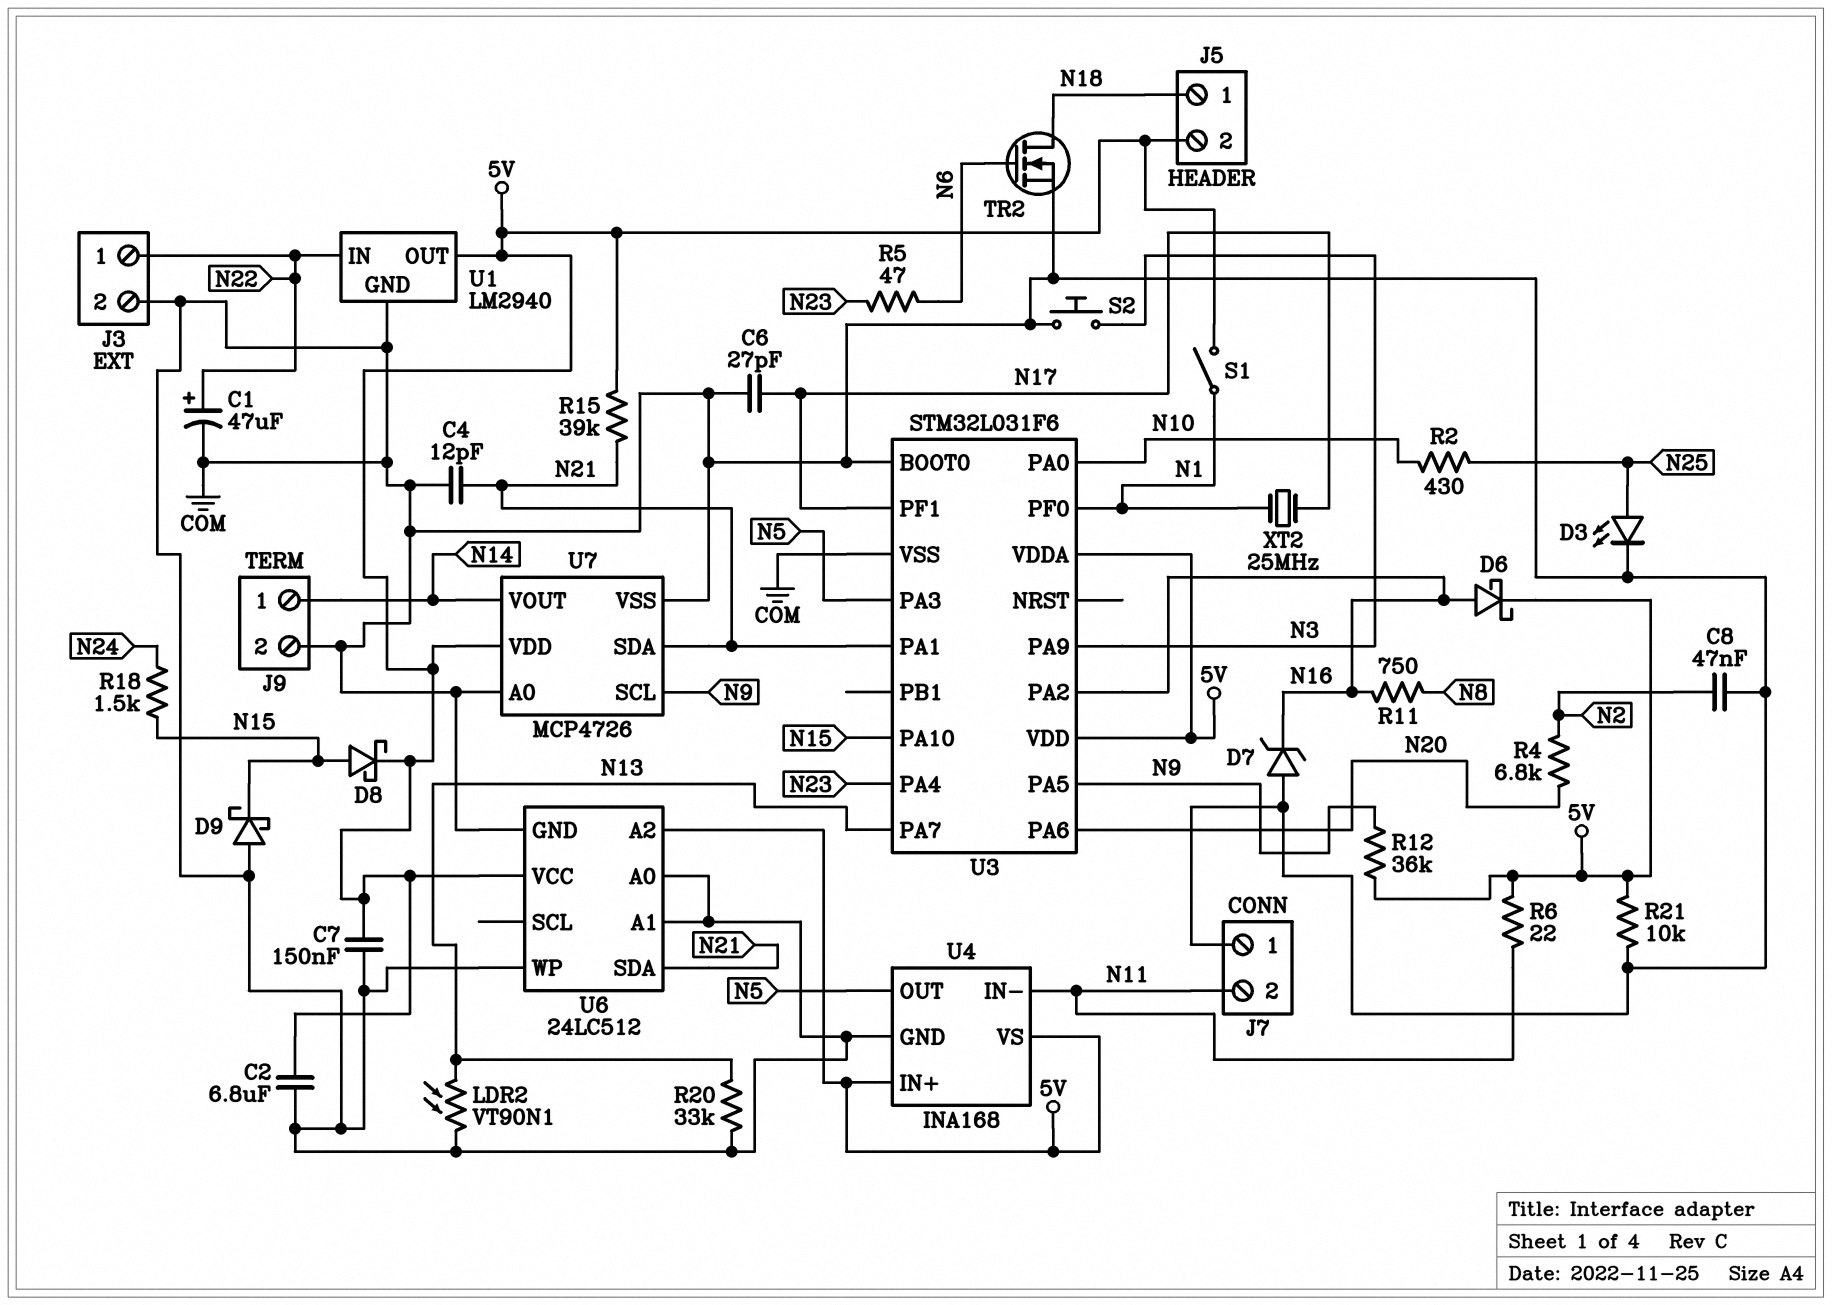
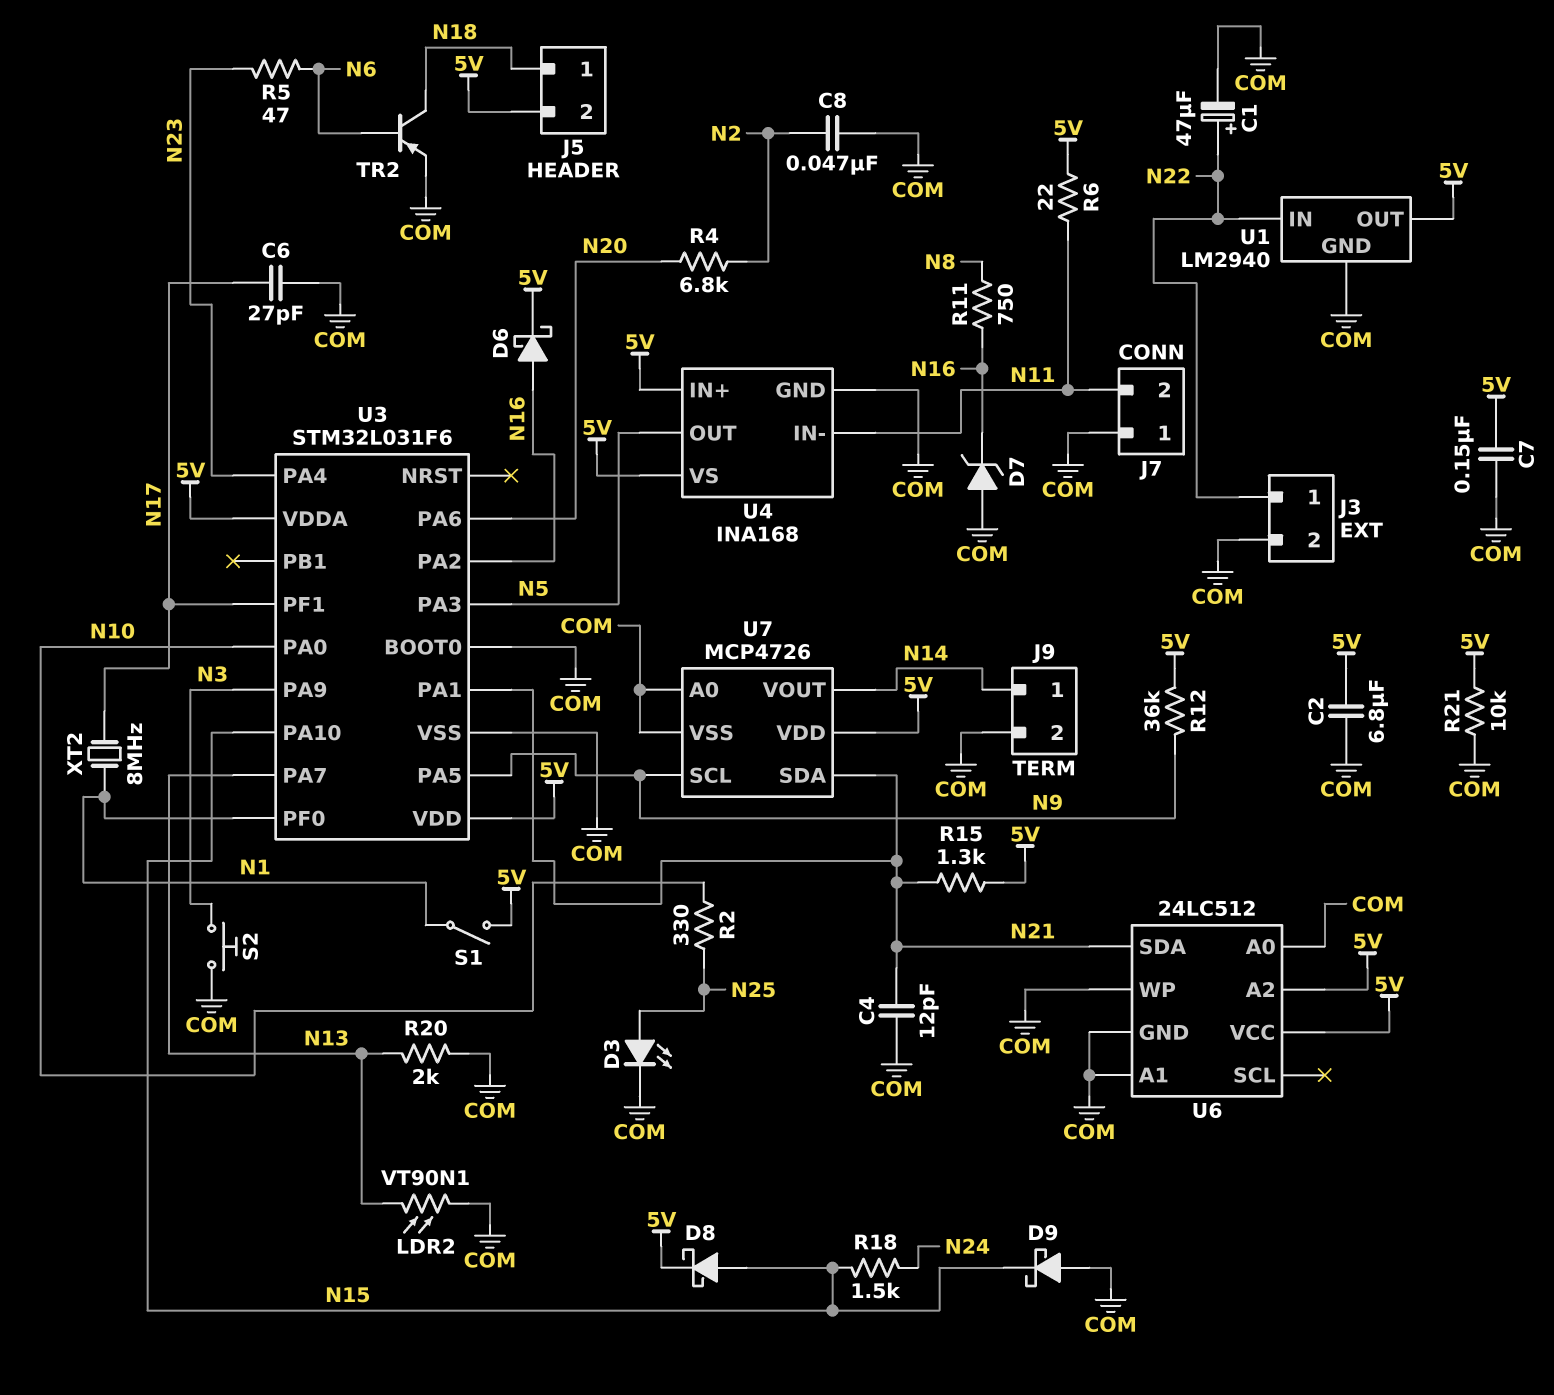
R2: 430 (N10, N25) -> 330 (N10, N25)
R15: 39k (5V, N21) -> 1.3k (5V, N21)
R20: 33k (COM, N13) -> 2k (COM, N13)
TR2: NMOS (G N6, D N18, S COM) -> PNP (B N6, C N18, E COM)
XT2: 25MHz (N1, N17) -> 8MHz (N1, N17)

